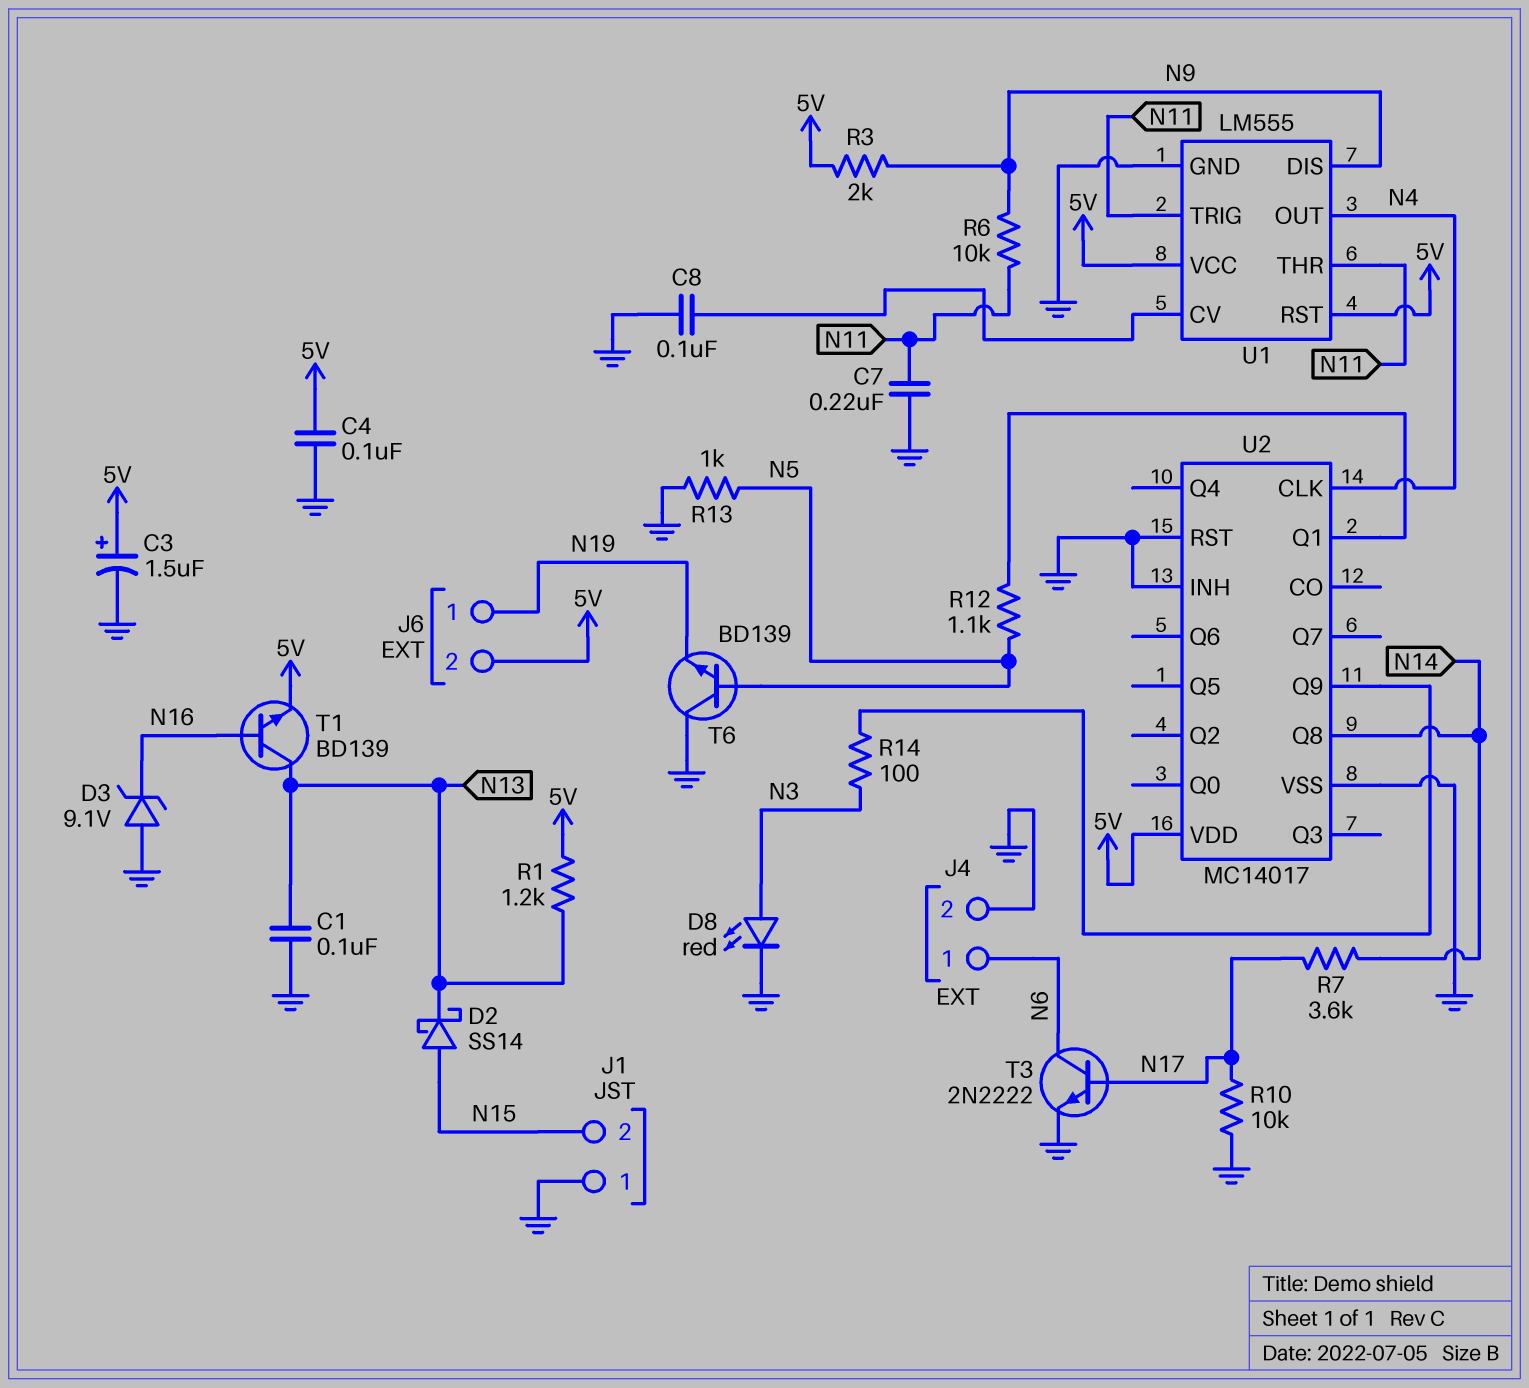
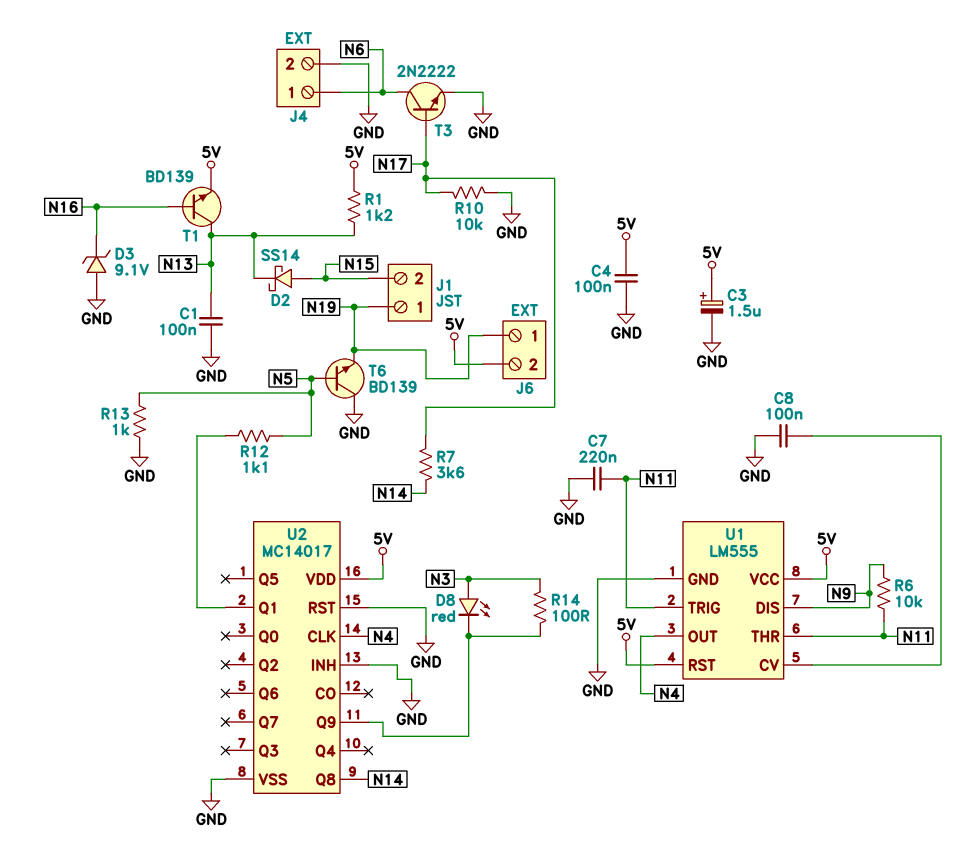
D8: LED red (A N3, K GND) -> LED red (A N3, K U2/Q9)
J1 pin 1: GND -> N19
R3: 2k (5V, N9) -> none

